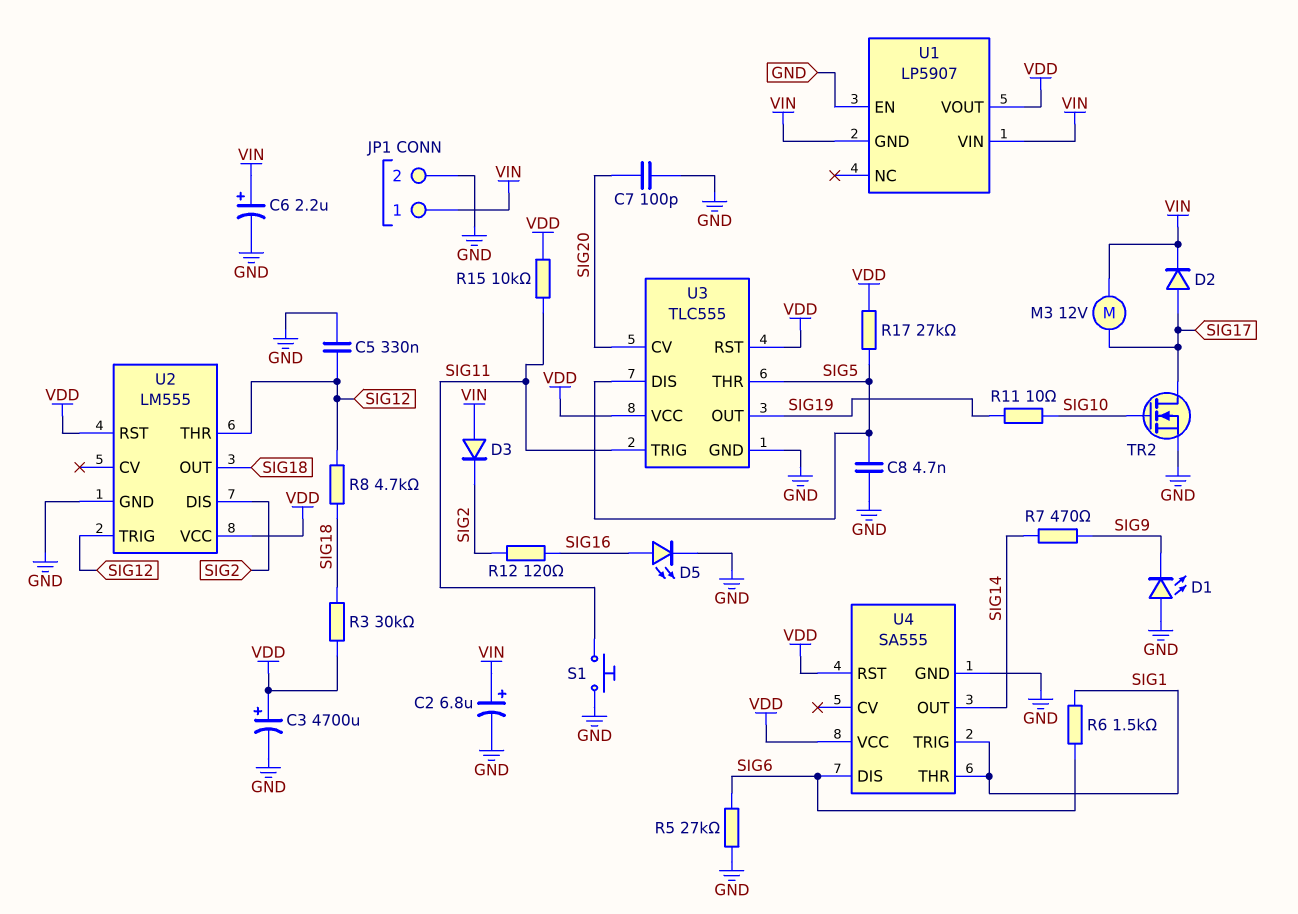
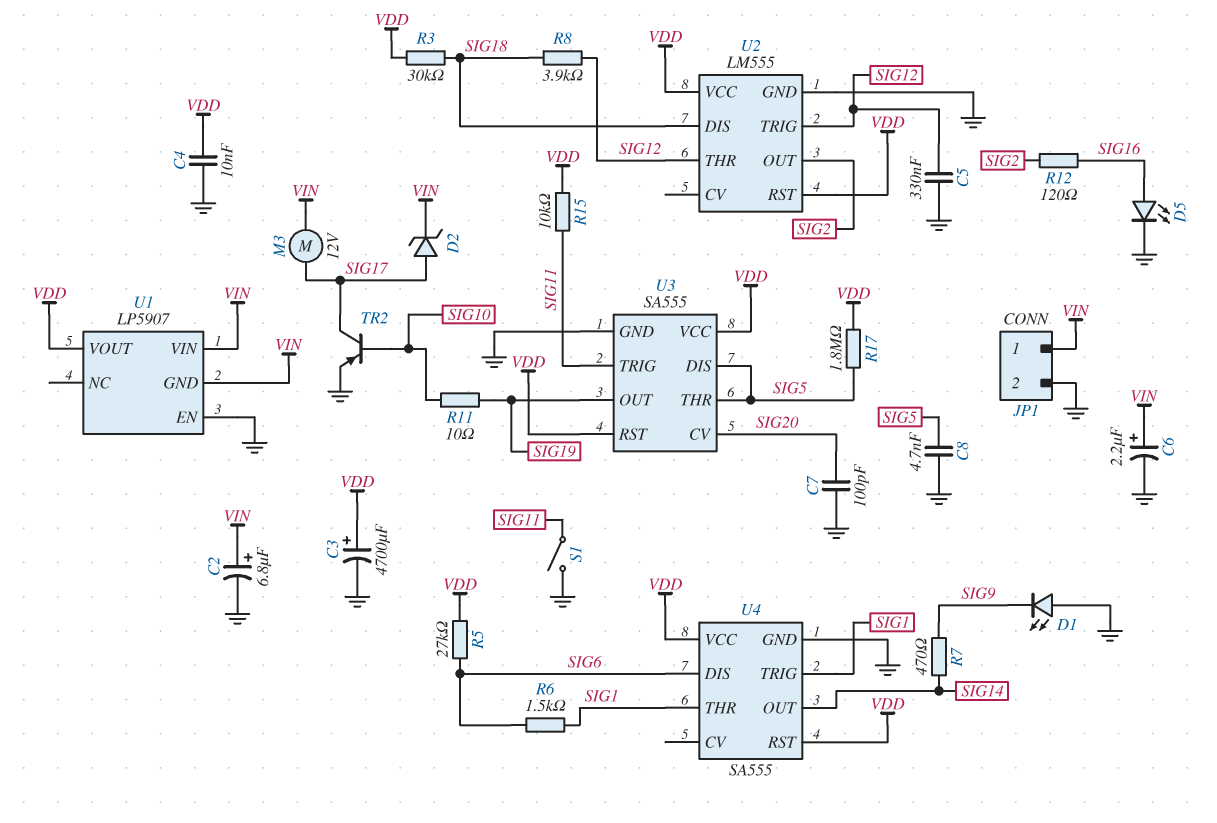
C4: none -> 10nF (GND, VDD)
D2: diode (A SIG17, K VIN) -> zener (A SIG17, K VIN)
D3: diode (A VIN, K SIG2) -> none
R5: 27k (GND, SIG6) -> 27k (SIG6, VDD)
R8: 4.7k (SIG12, SIG18) -> 3.9k (SIG12, SIG18)
R17: 27k (SIG5, VDD) -> 1.8M (SIG5, VDD)
S1: button (GND, SIG11) -> switch (GND, SIG11)
TR2: NMOS (G SIG10, D SIG17, S GND) -> PNP (B SIG10, C SIG17, E GND)
U2 pin DIS: SIG2 -> SIG18
U2 pin OUT: SIG18 -> SIG2
U3: TLC555 -> SA555

